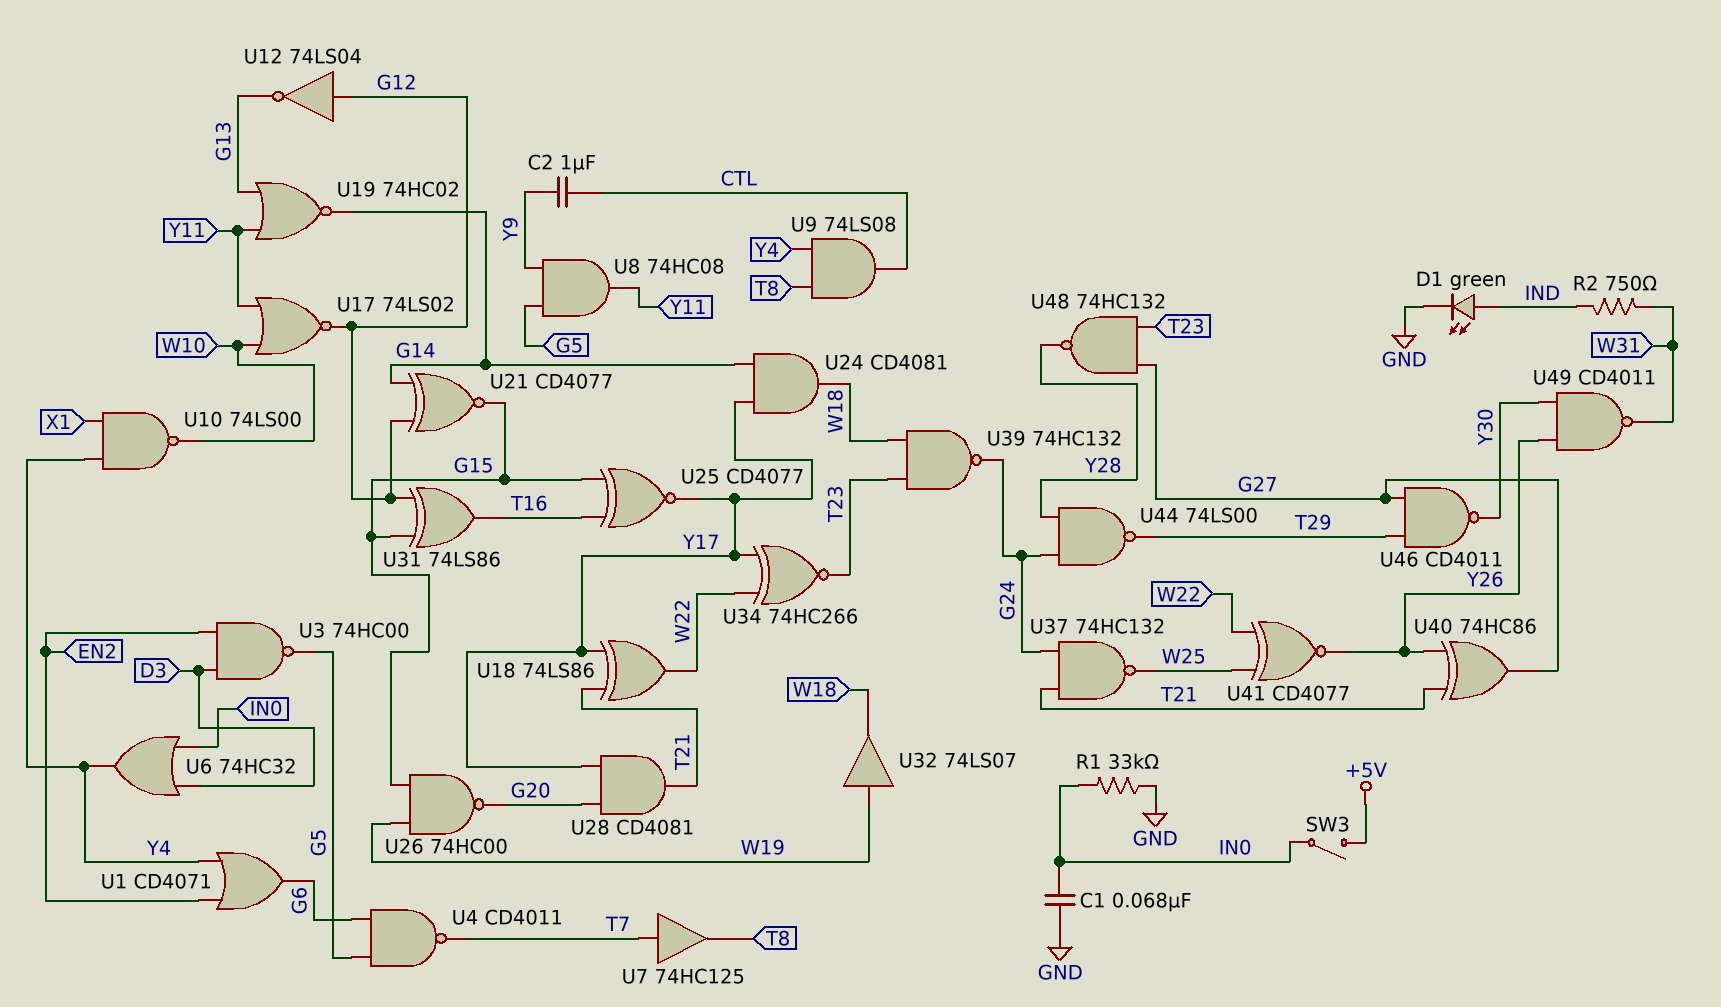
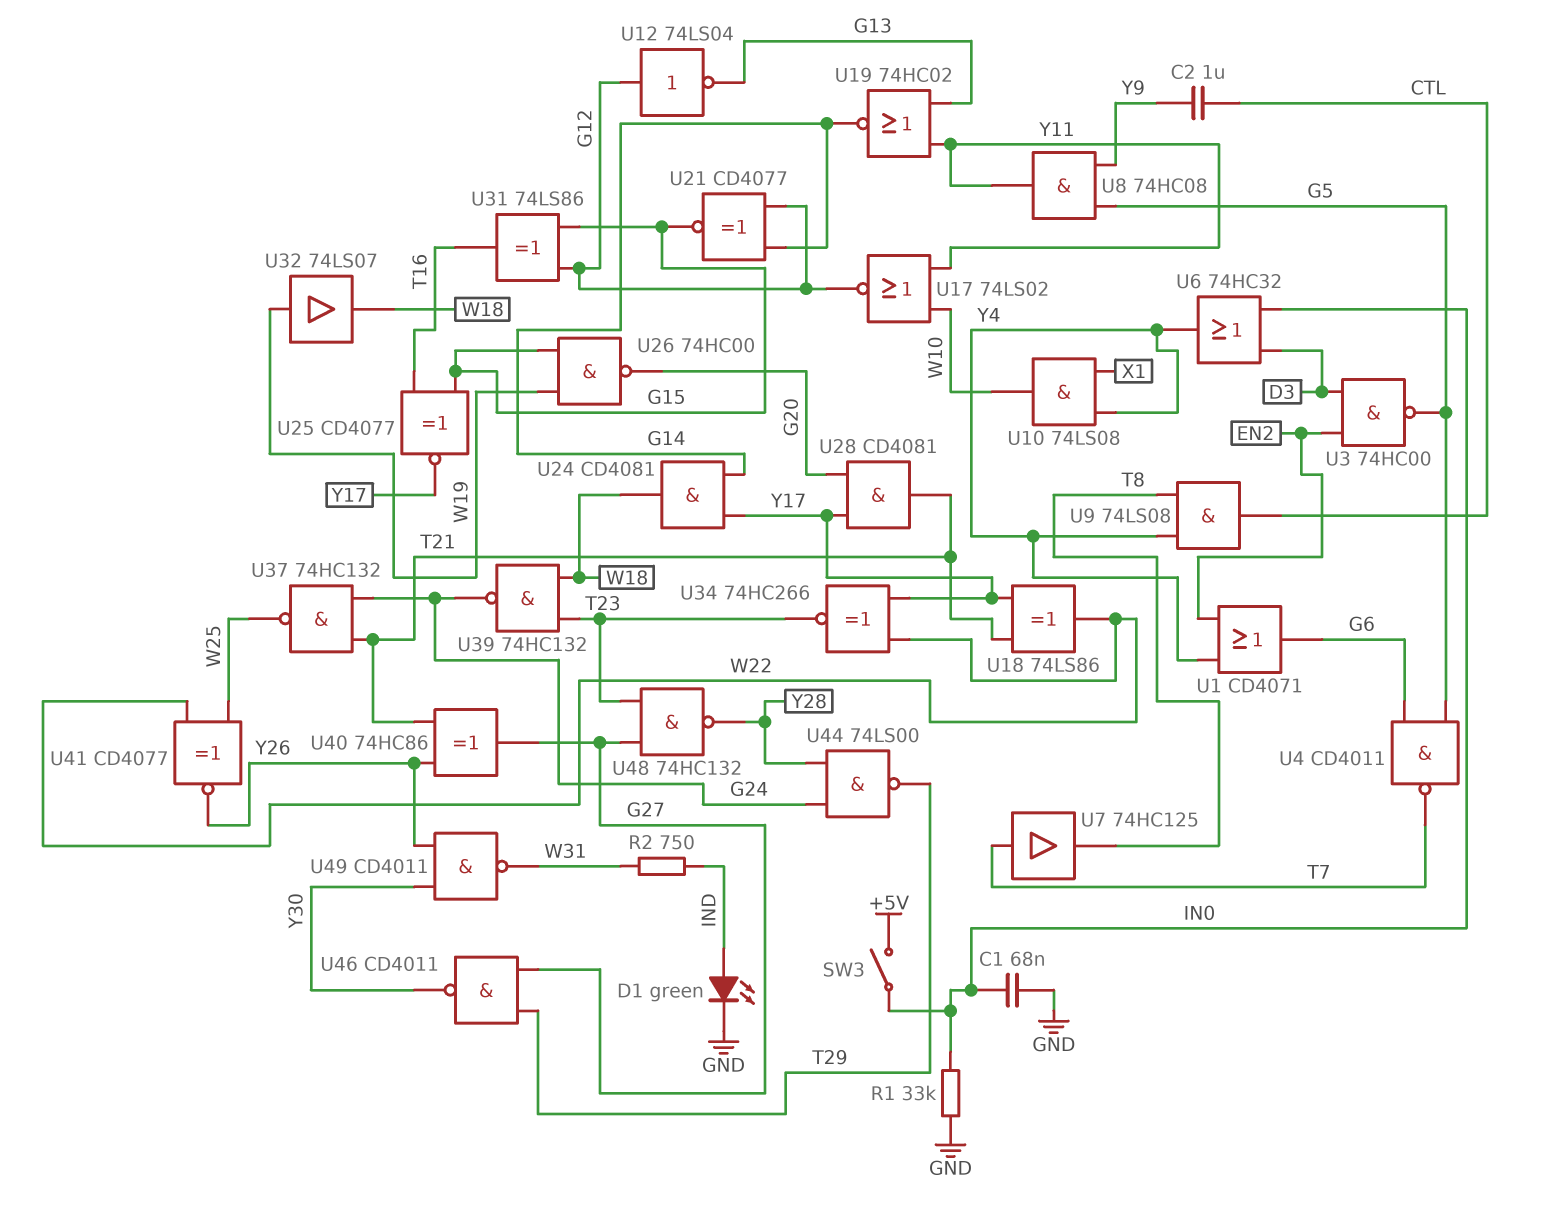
U10: NAND 74LS00 (in X1, in Y4, out W10) -> AND 74LS08 (in X1, in Y4, out W10)

